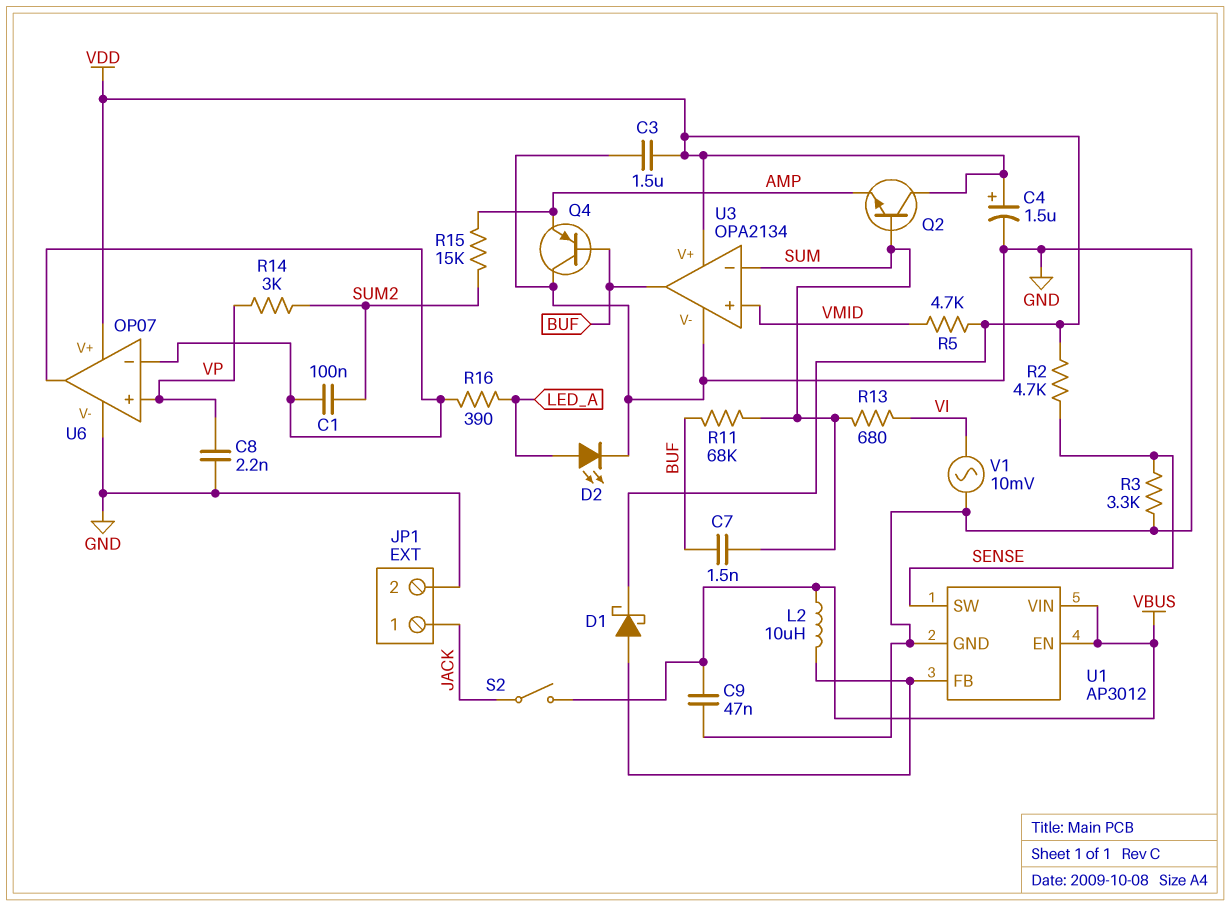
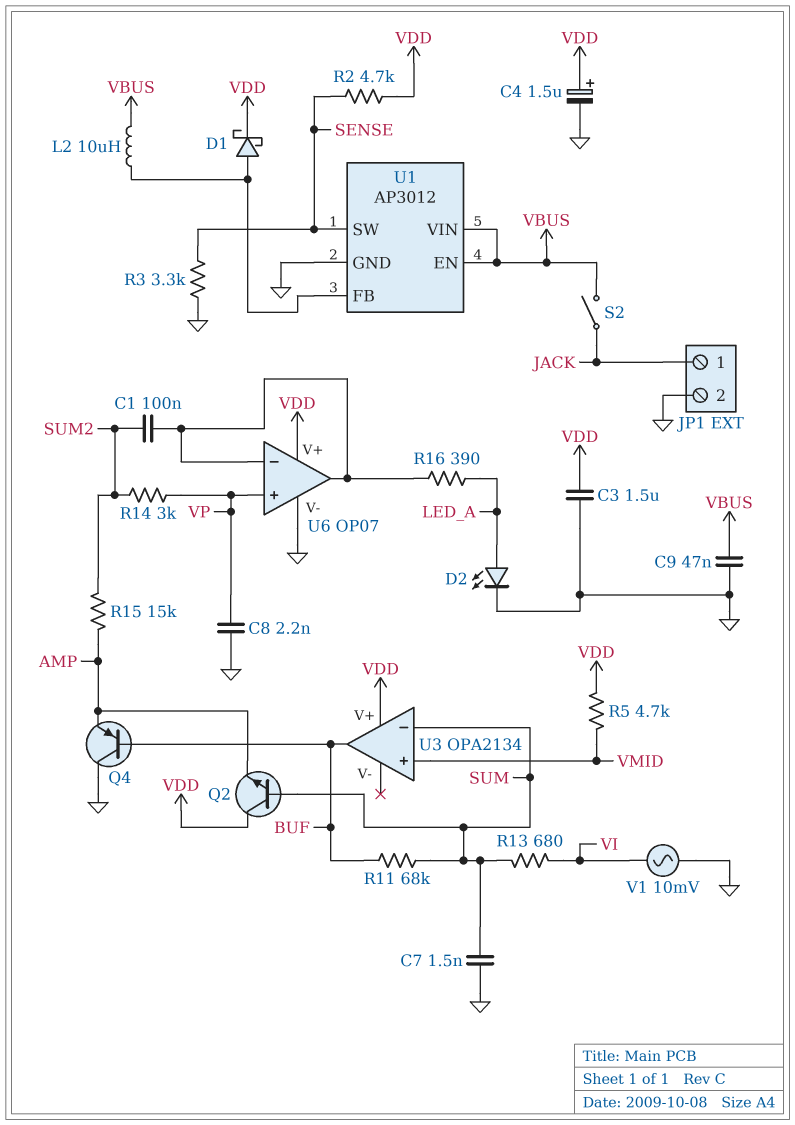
C7: 1.5nF (BUF, SUM) -> 1.5nF (GND, SUM)
U3 pin V-: GND -> none

